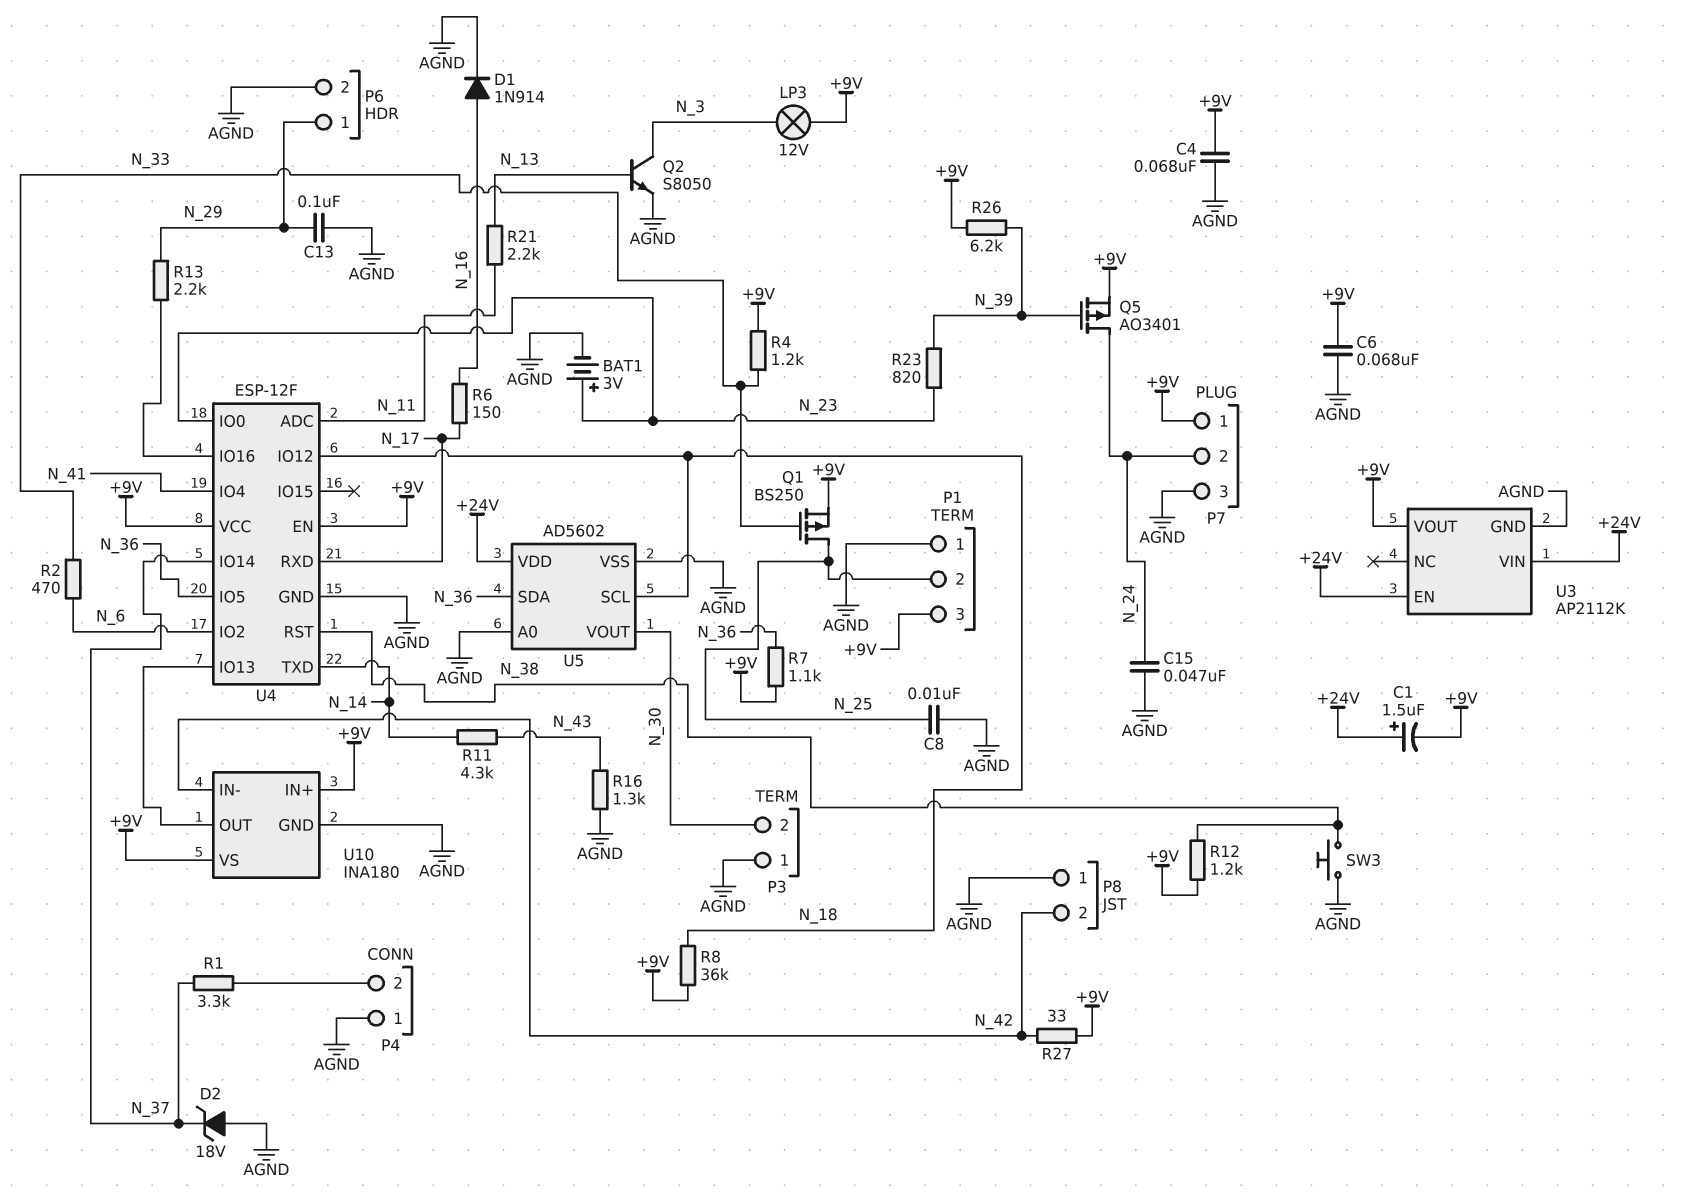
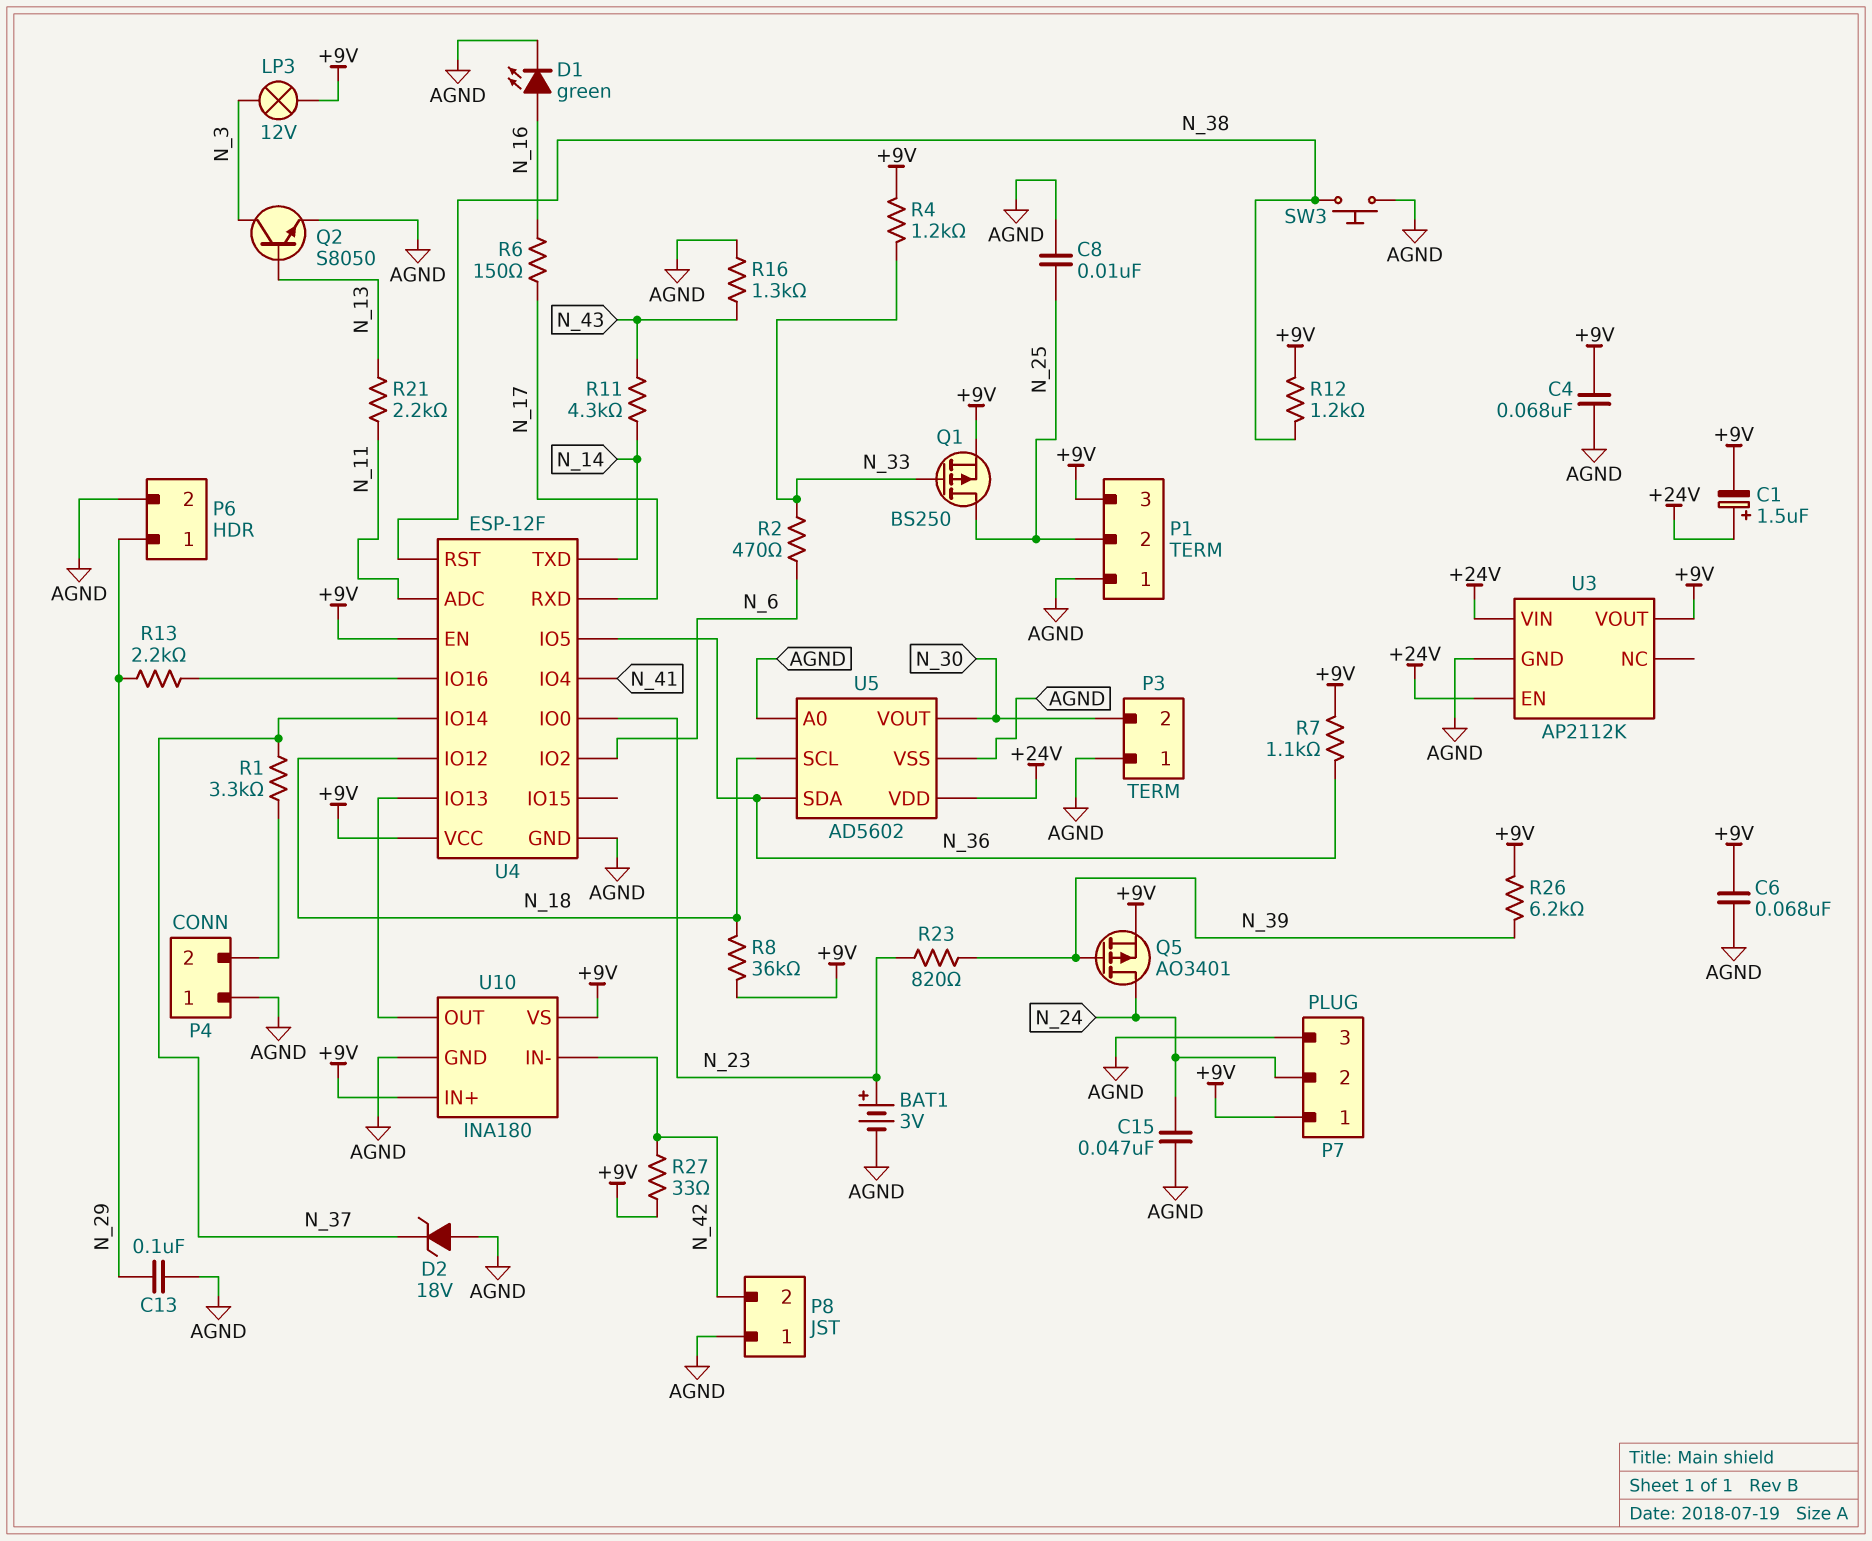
D1: diode 1N914 (A N_16, K AGND) -> LED green (A N_16, K AGND)

